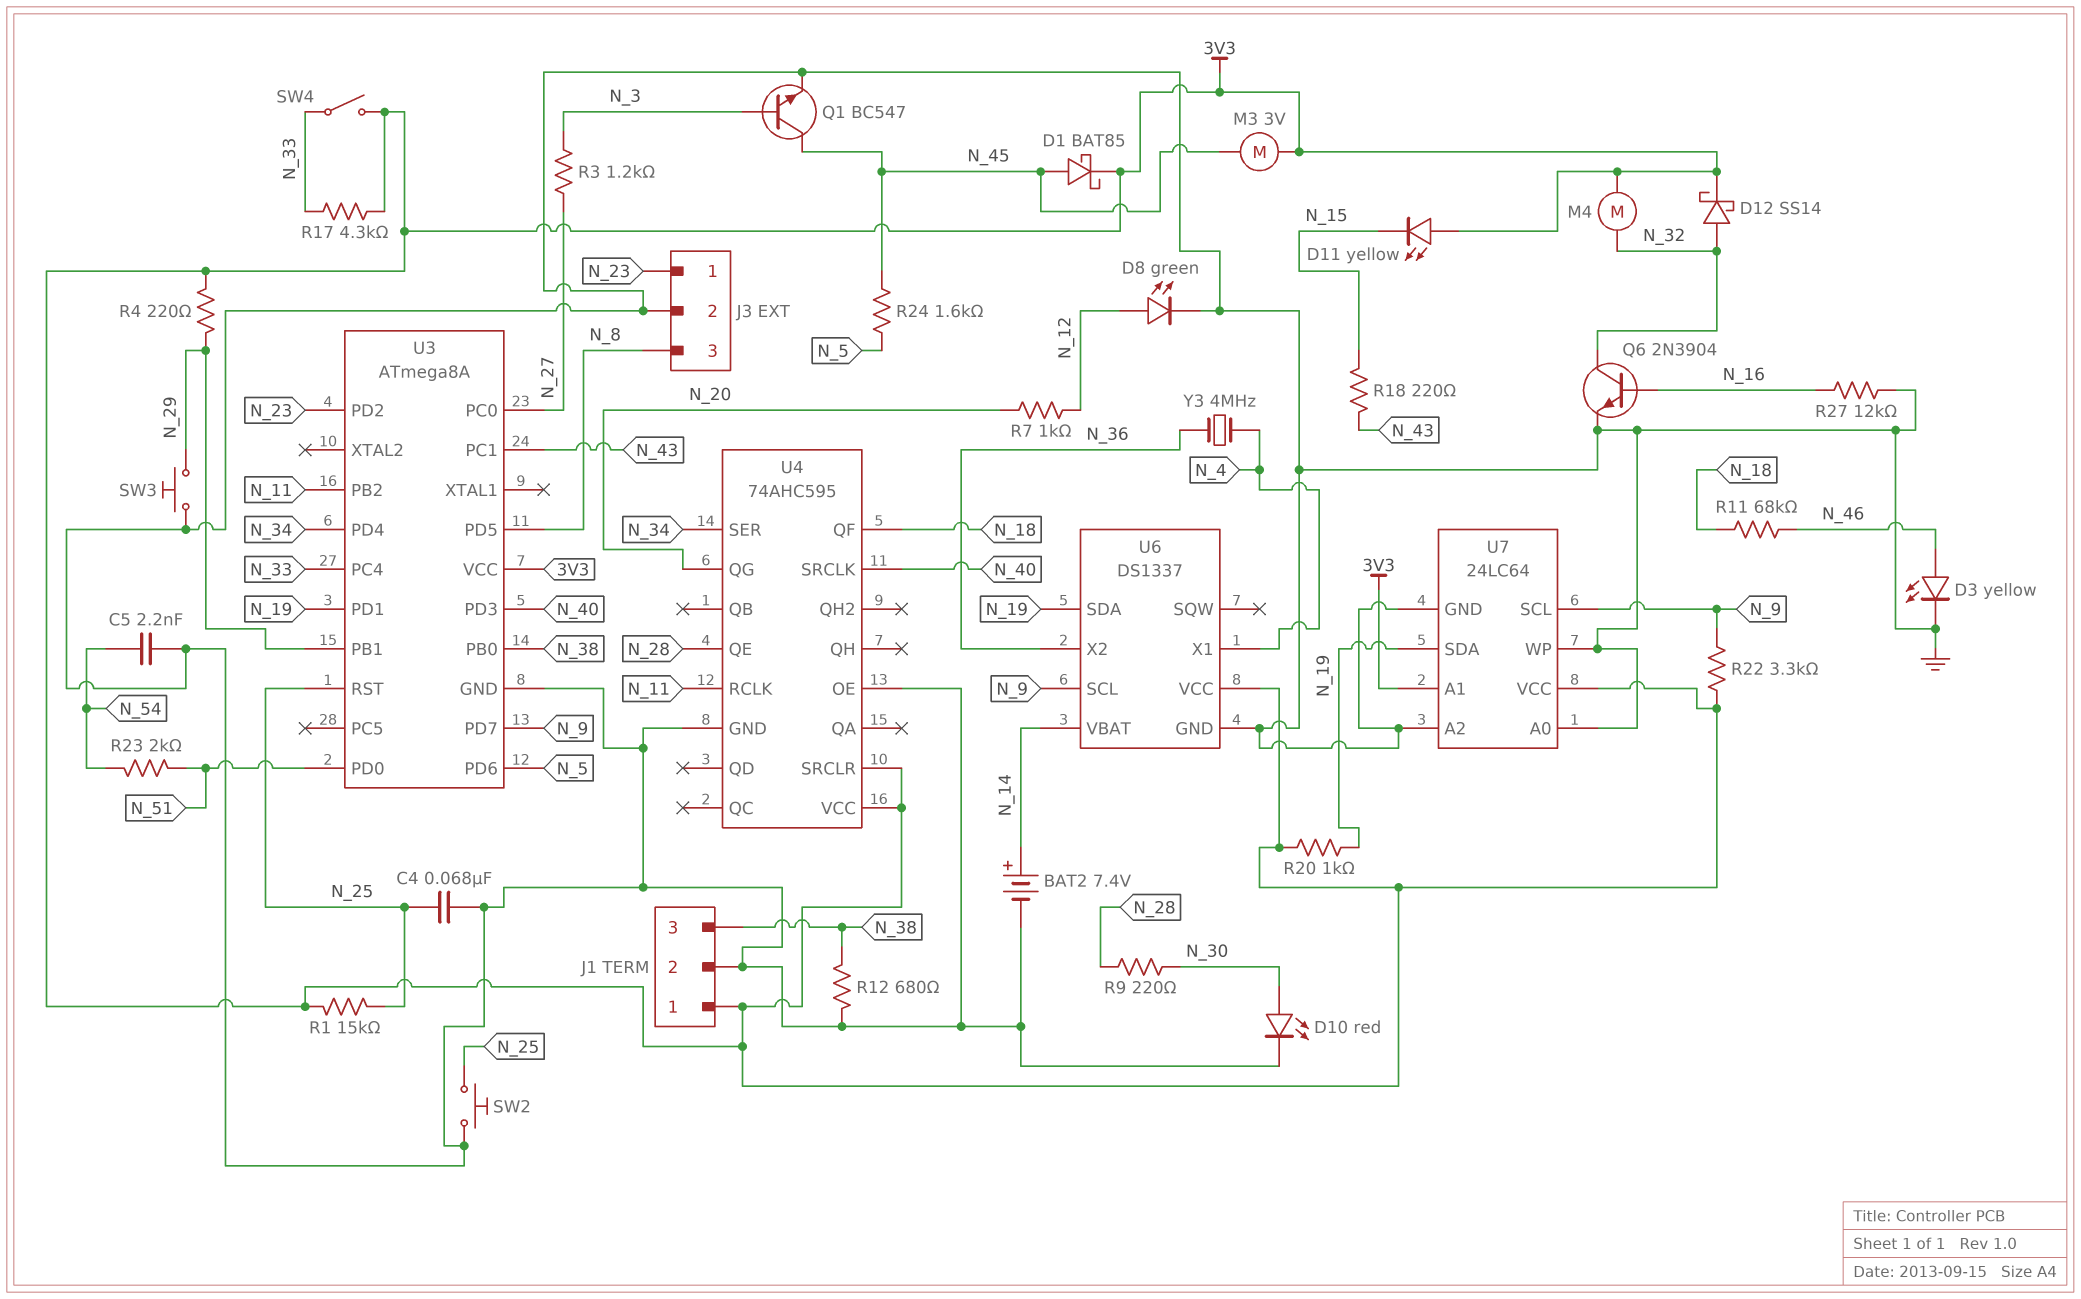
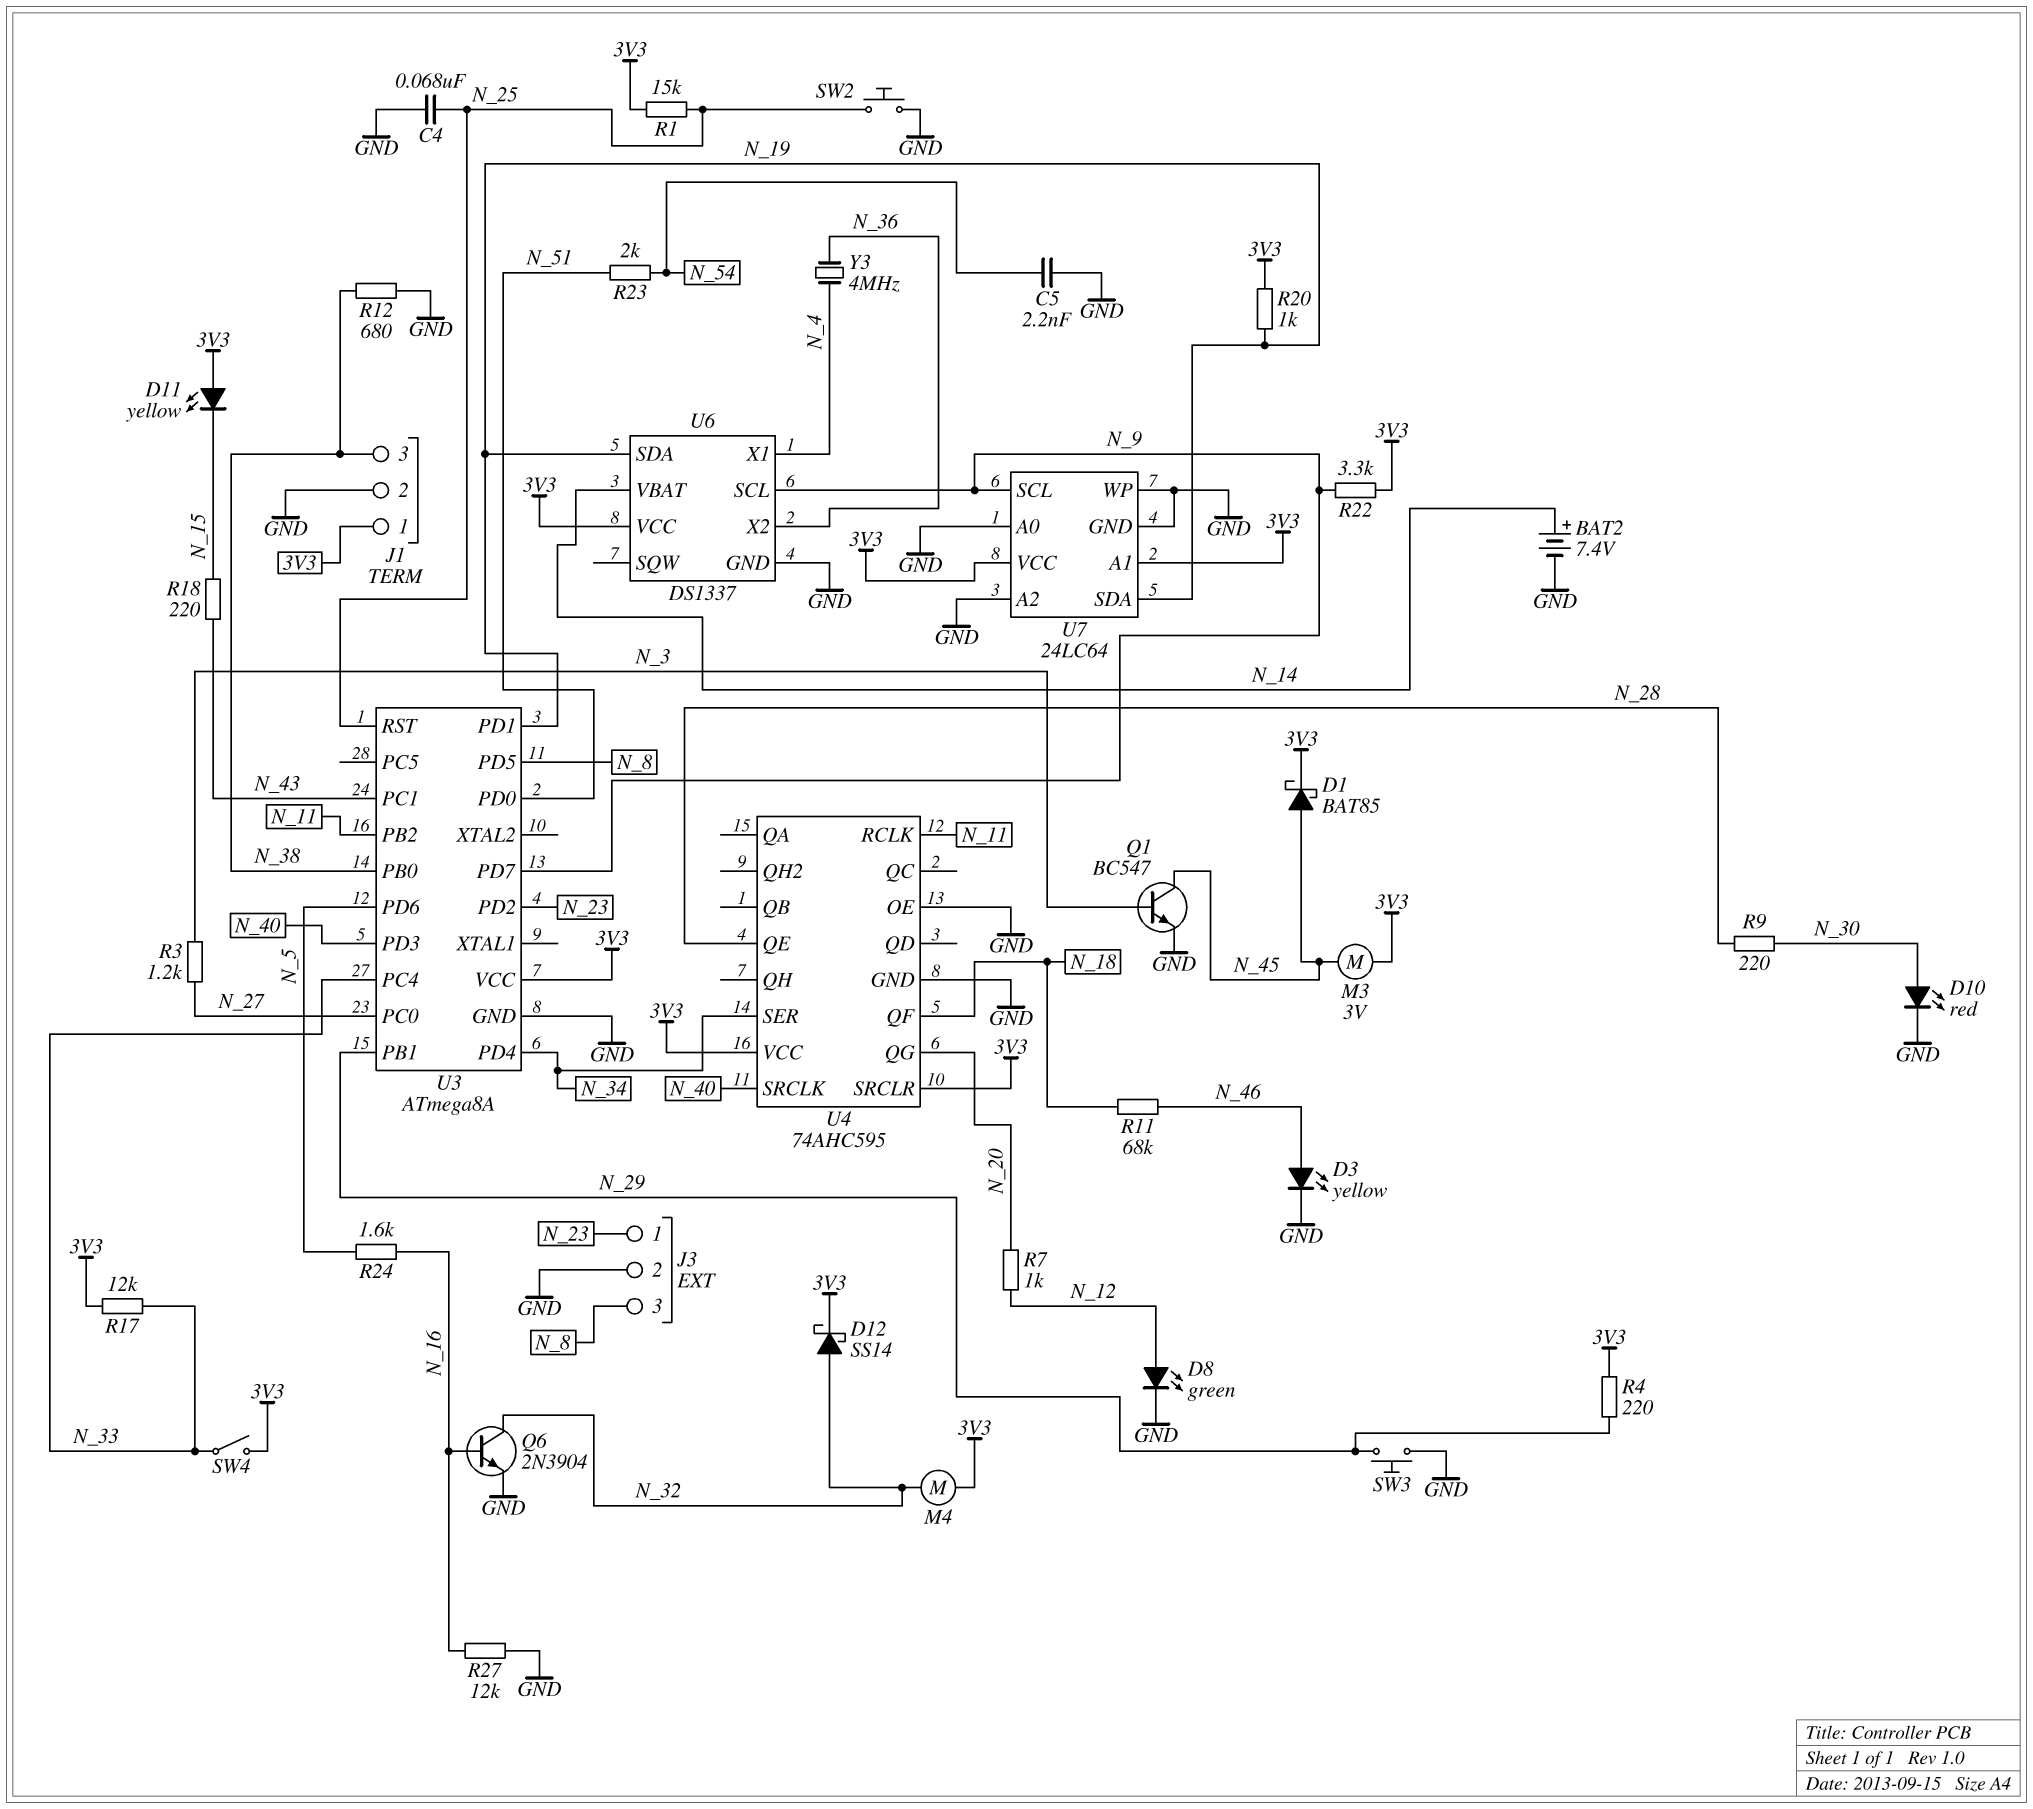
R17: 4.3k (3V3, N_33) -> 12k (3V3, N_33)
R24: 1.6k (N_5, N_45) -> 1.6k (N_5, N_16)

